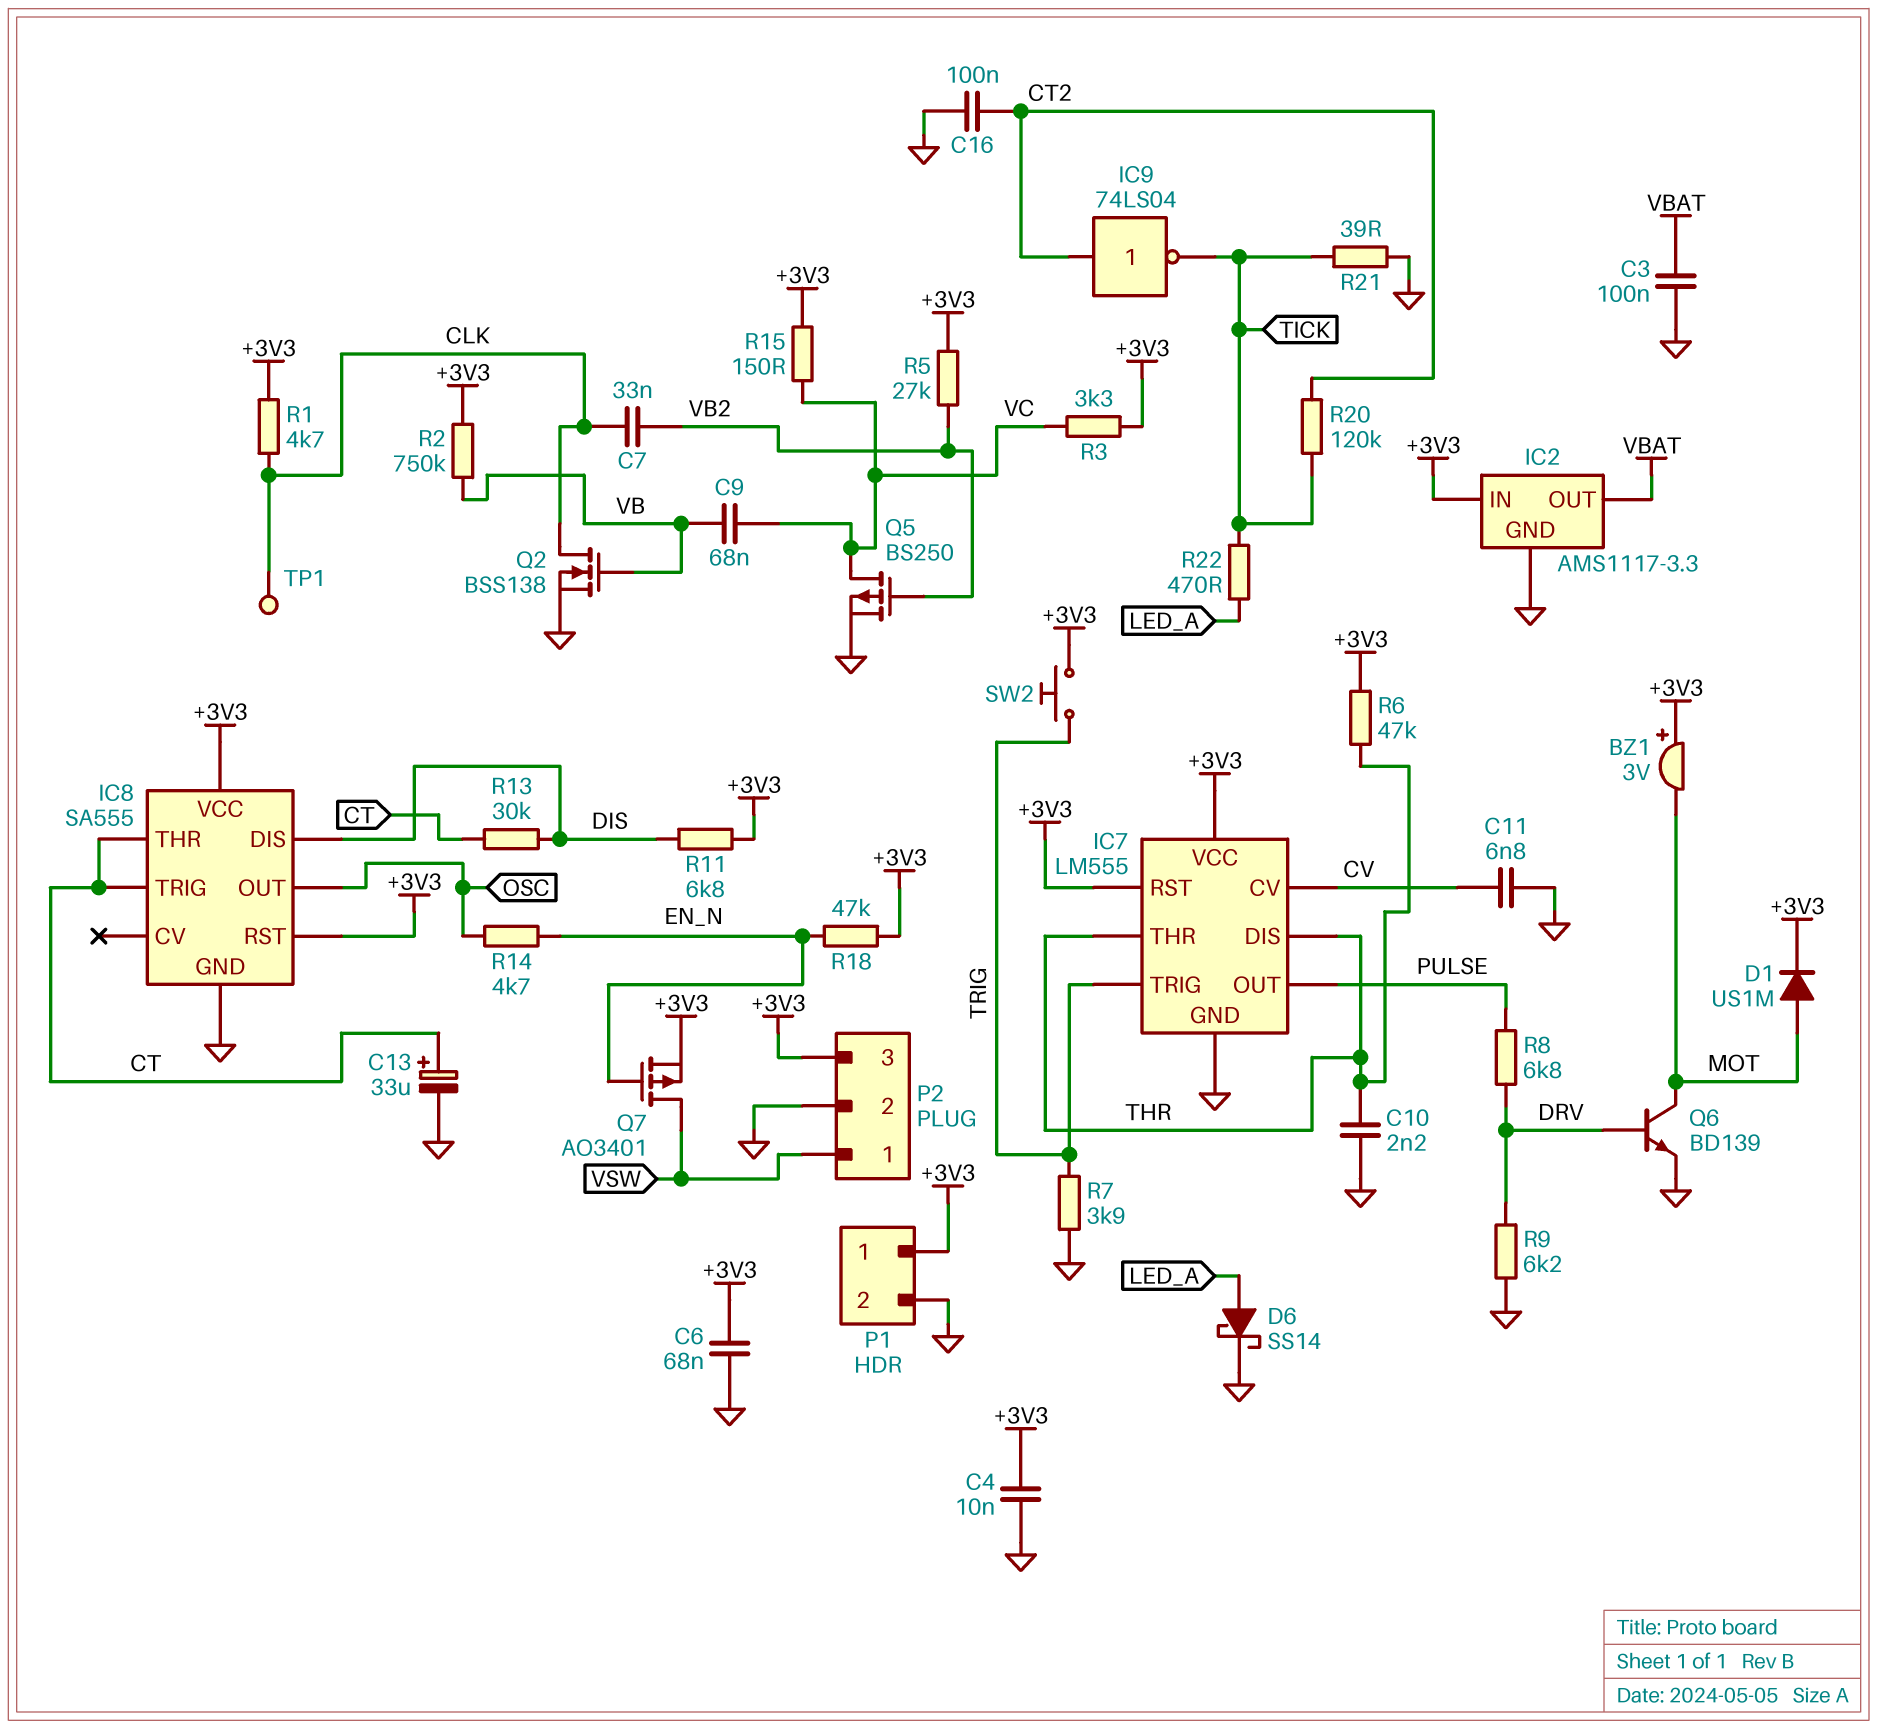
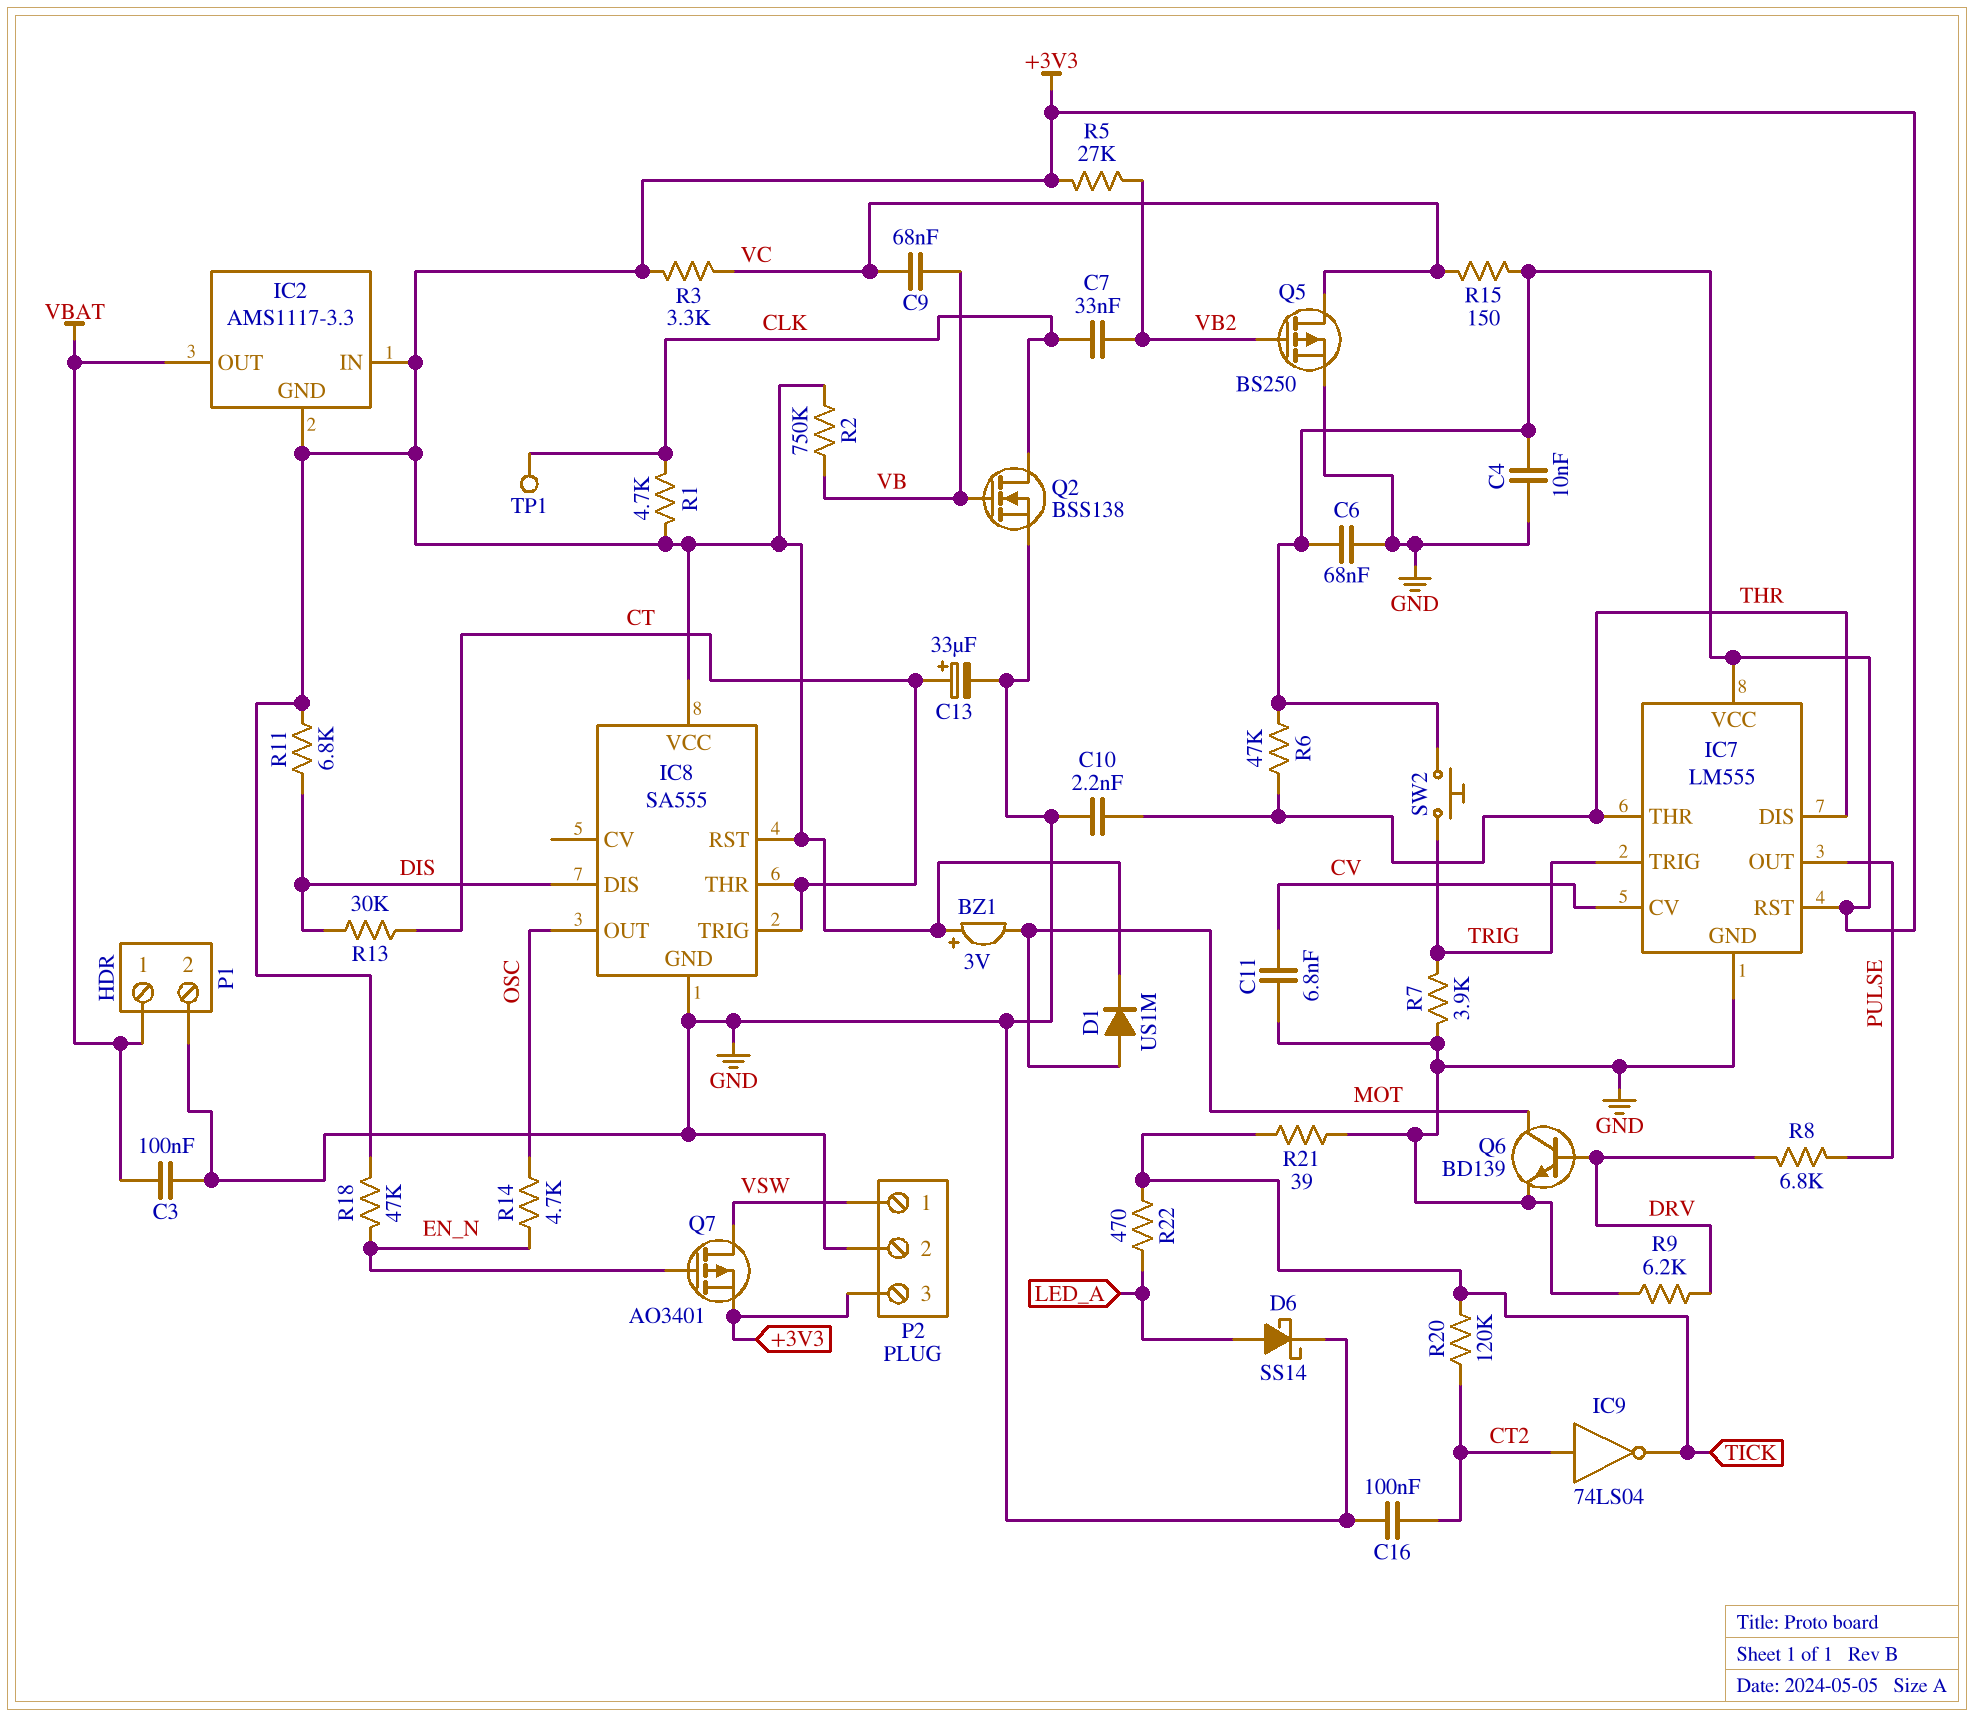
IC2 pin GND: GND -> +3V3
P1 pin 1: +3V3 -> VBAT

